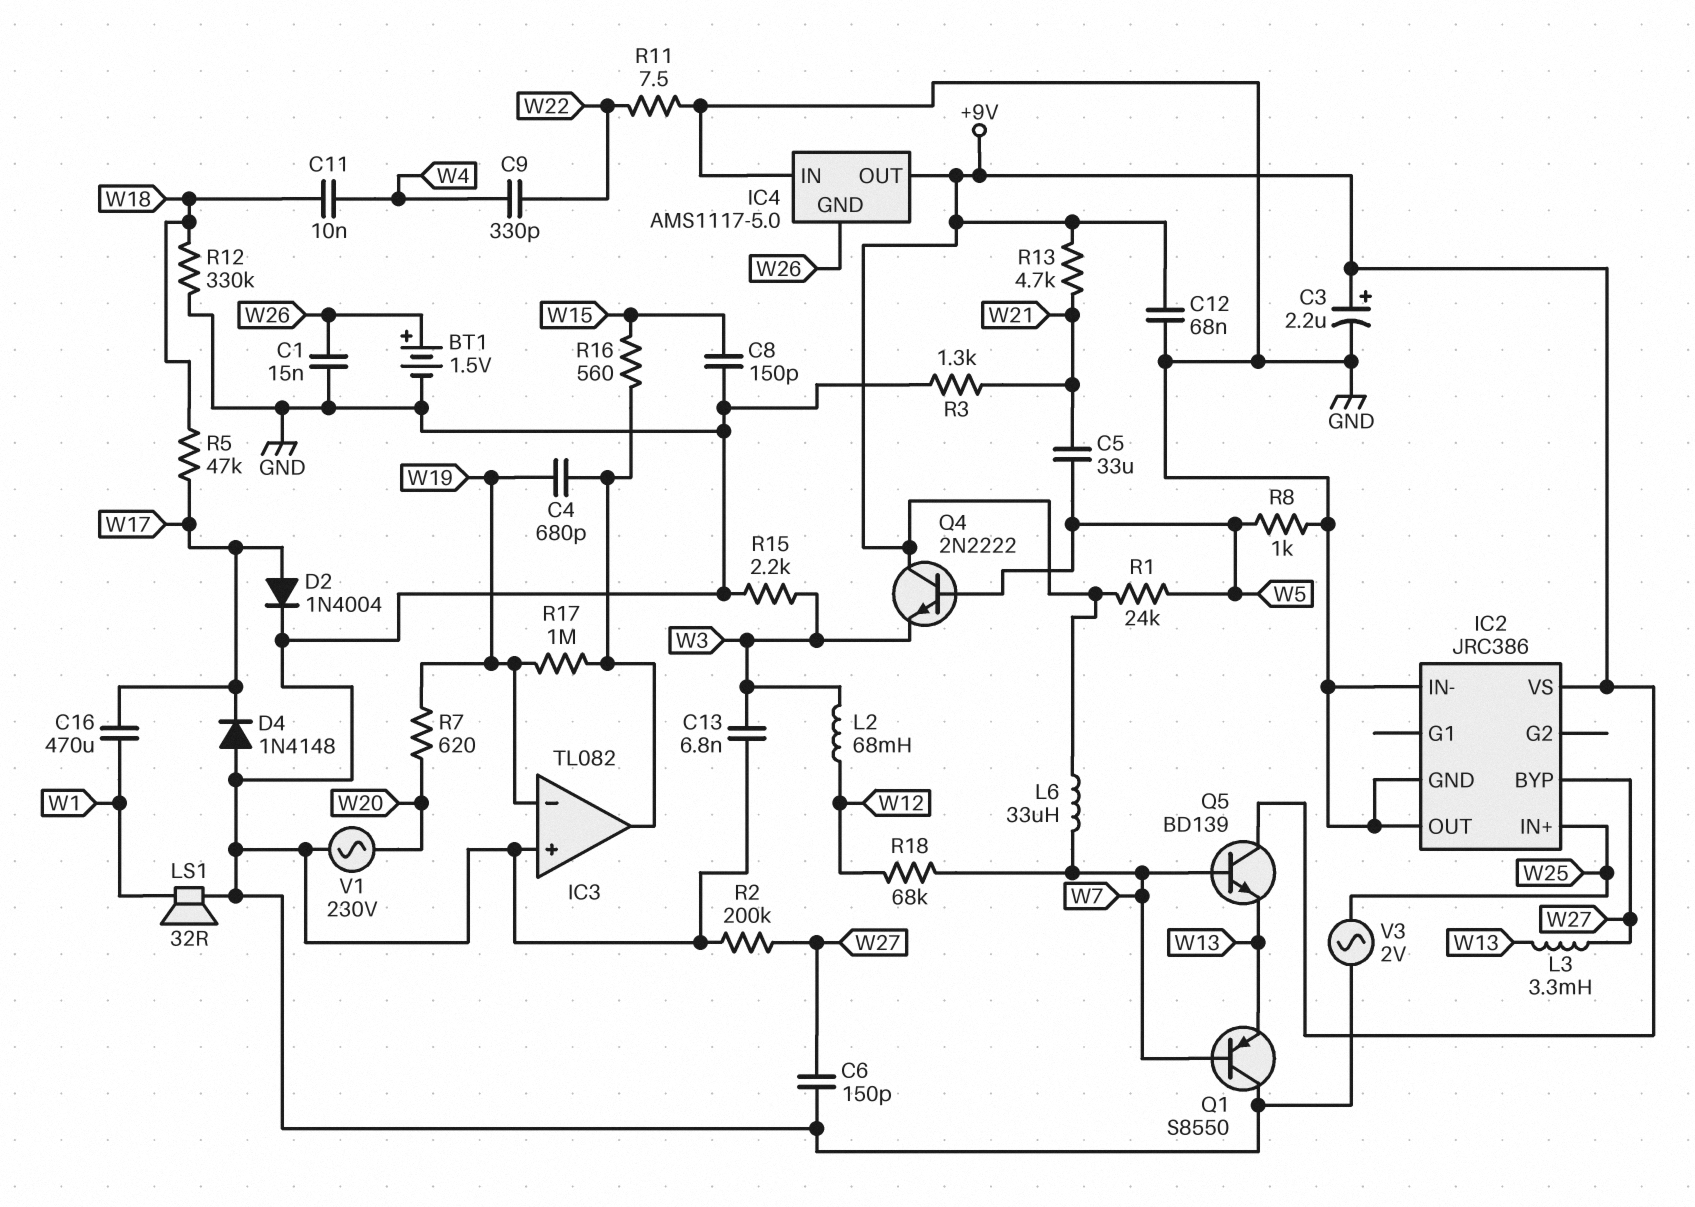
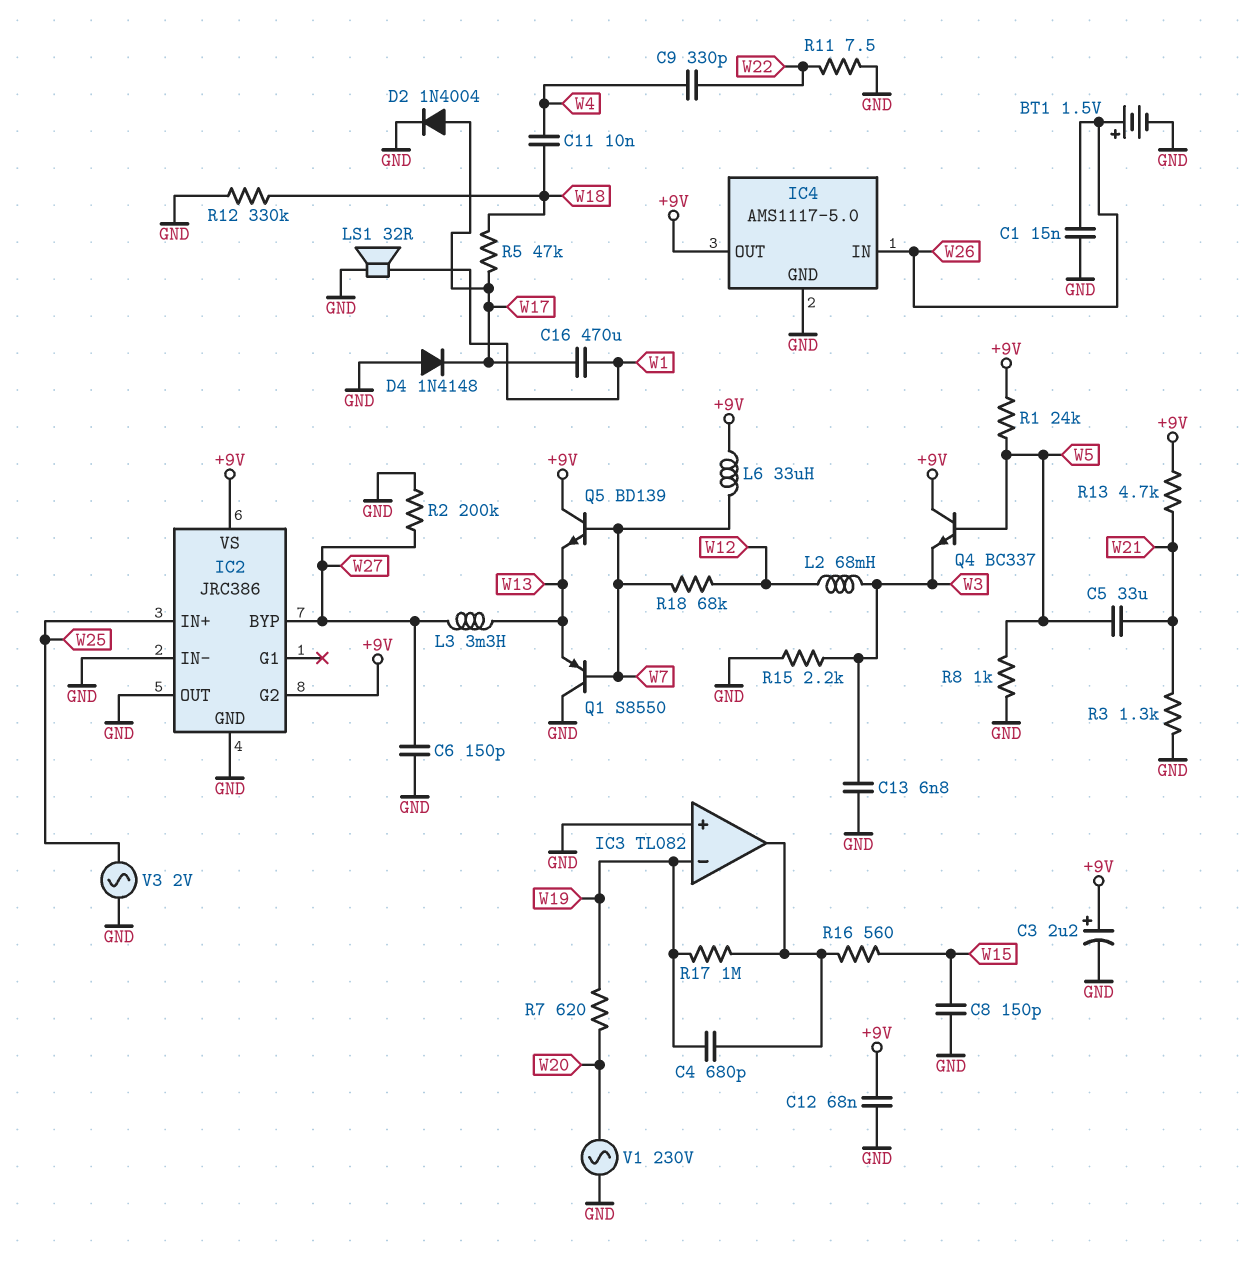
IC2 pin G2: none -> +9V
IC4 pin GND: W26 -> GND
IC4 pin IN: GND -> W26
Q4: NPN 2N2222 (B W5, C +9V, E W3) -> NPN BC337 (B W5, C +9V, E W3)

